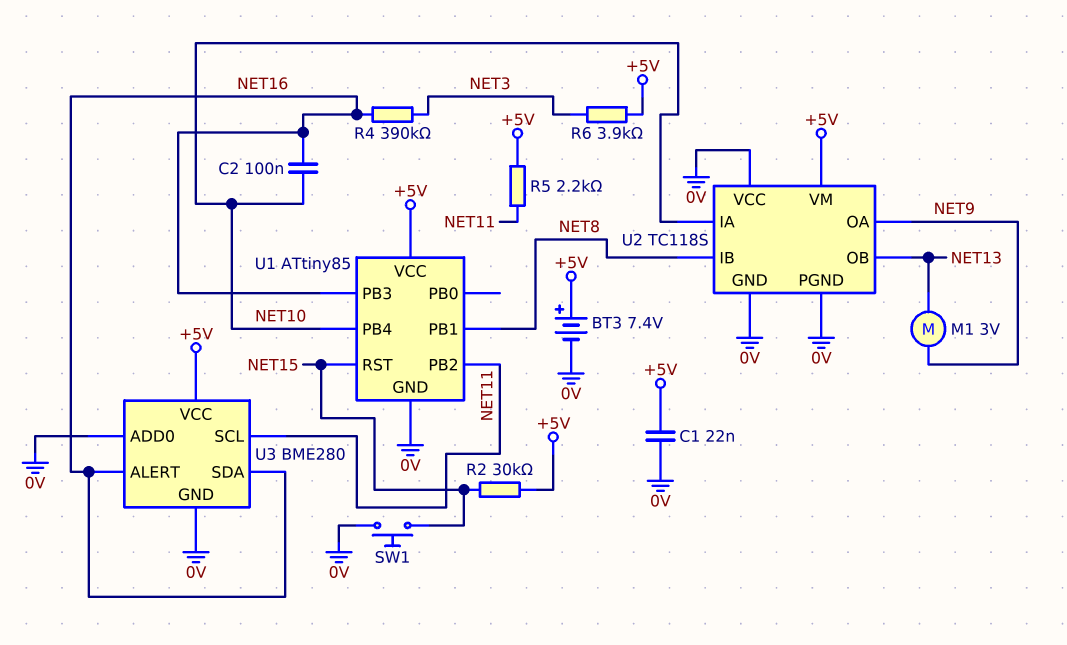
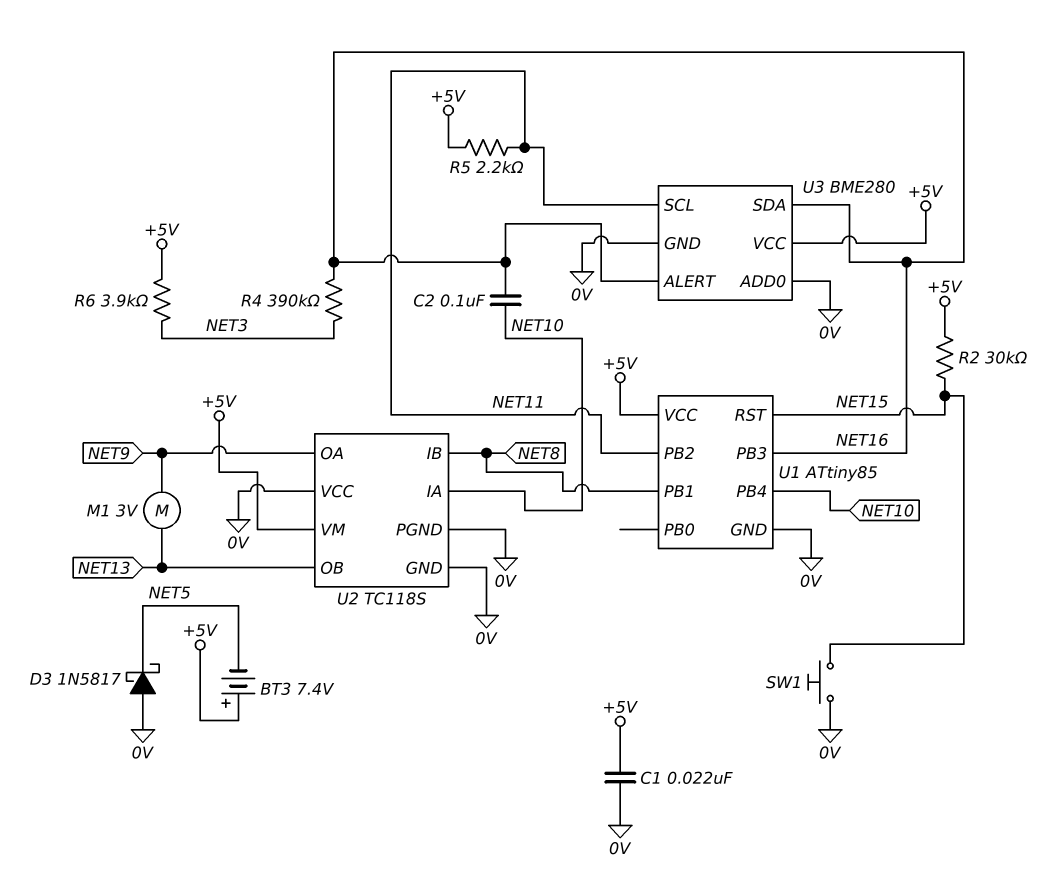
BT3: 7.4V (plus +5V, minus 0V) -> 7.4V (plus +5V, minus NET5)
D3: none -> schottky 1N5817 (A 0V, K NET5)

